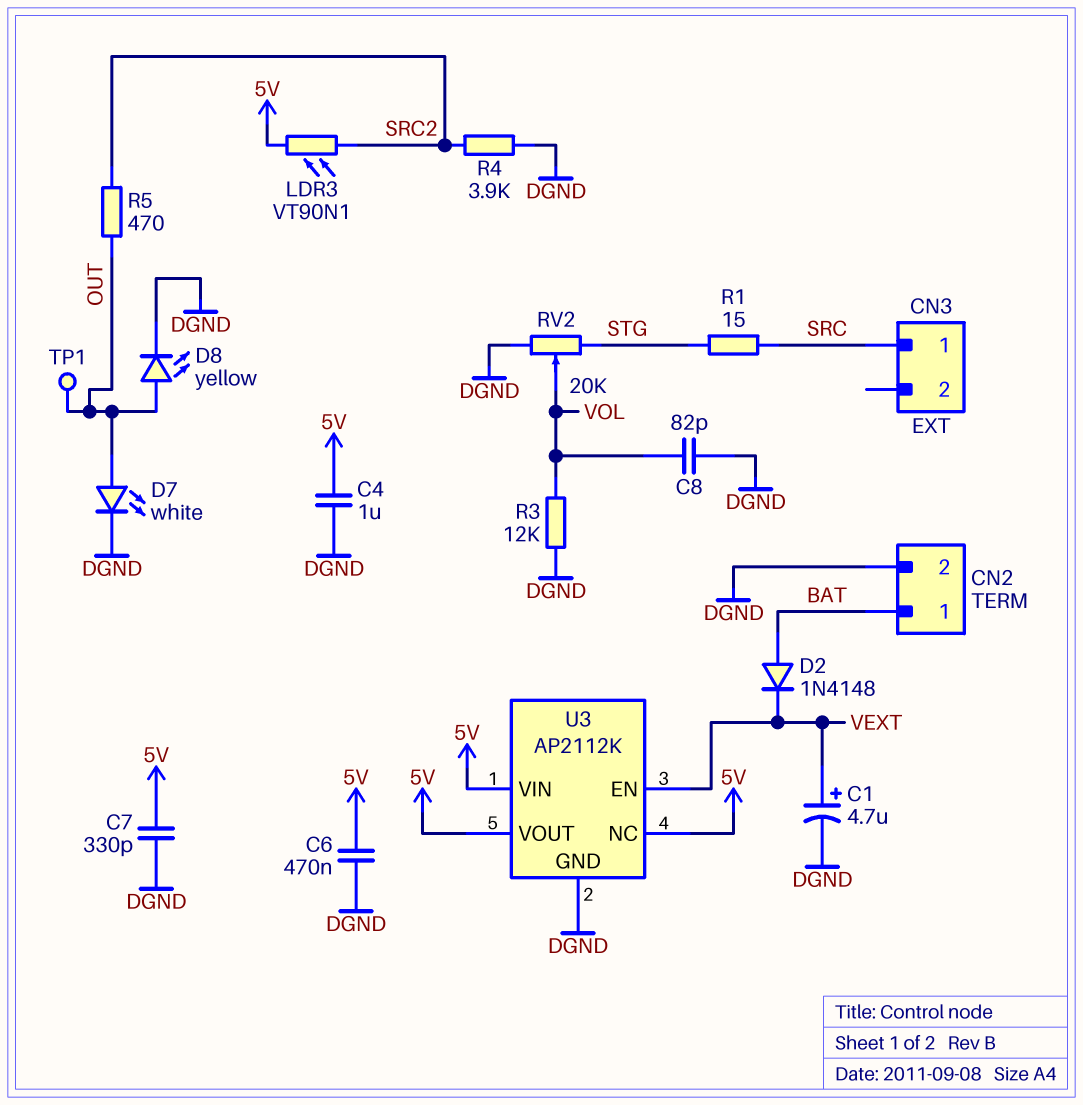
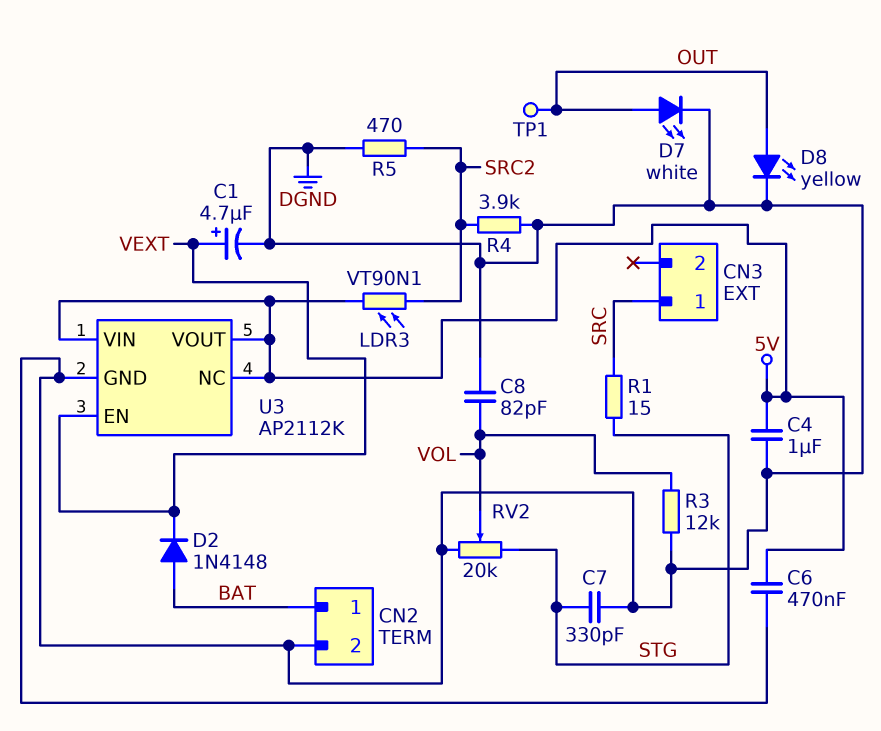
C7: 330pF (5V, DGND) -> 330pF (DGND, STG)
R5: 470 (OUT, SRC2) -> 470 (DGND, SRC2)

